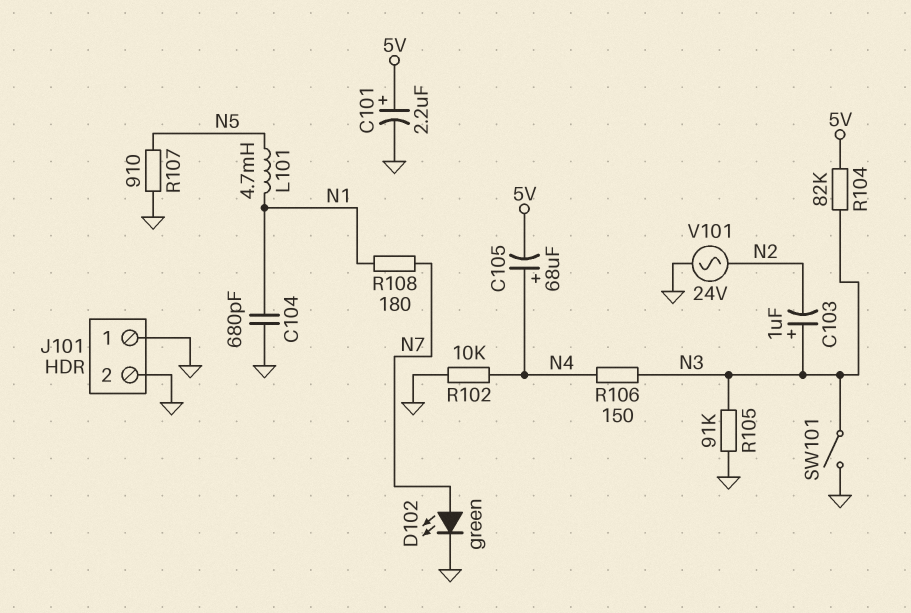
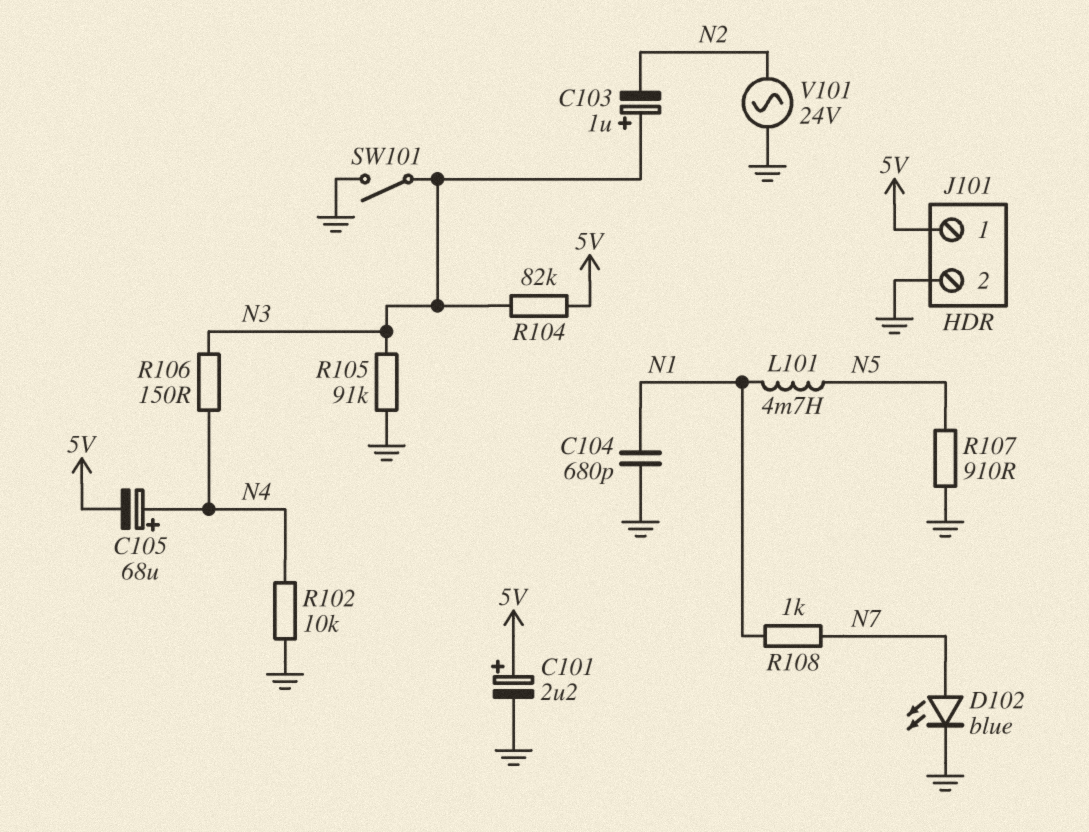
D102: LED green (A N7, K GND) -> LED blue (A N7, K GND)
J101 pin 1: GND -> 5V
R108: 180 (N1, N7) -> 1k (N1, N7)

